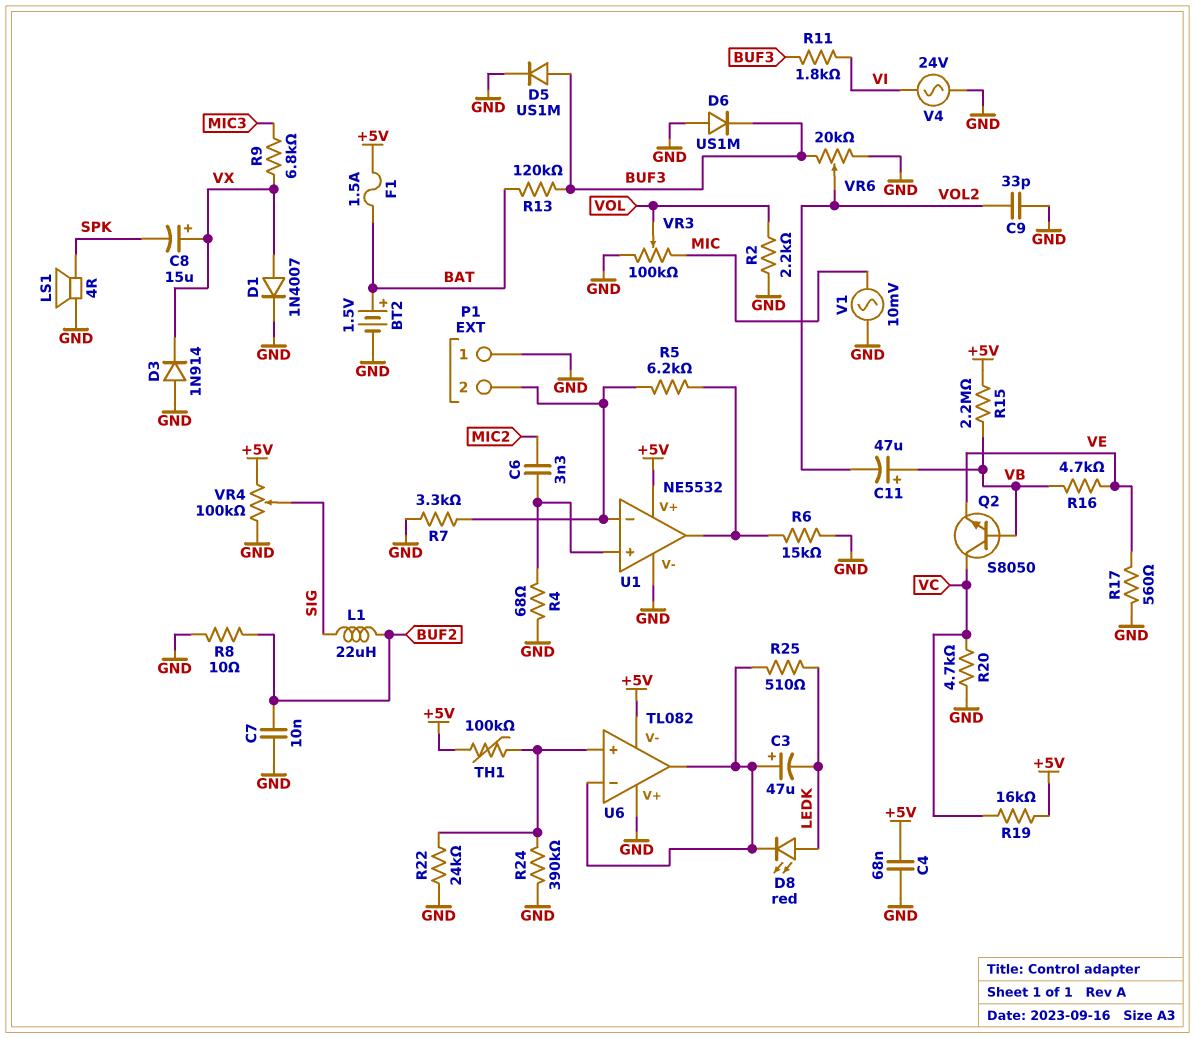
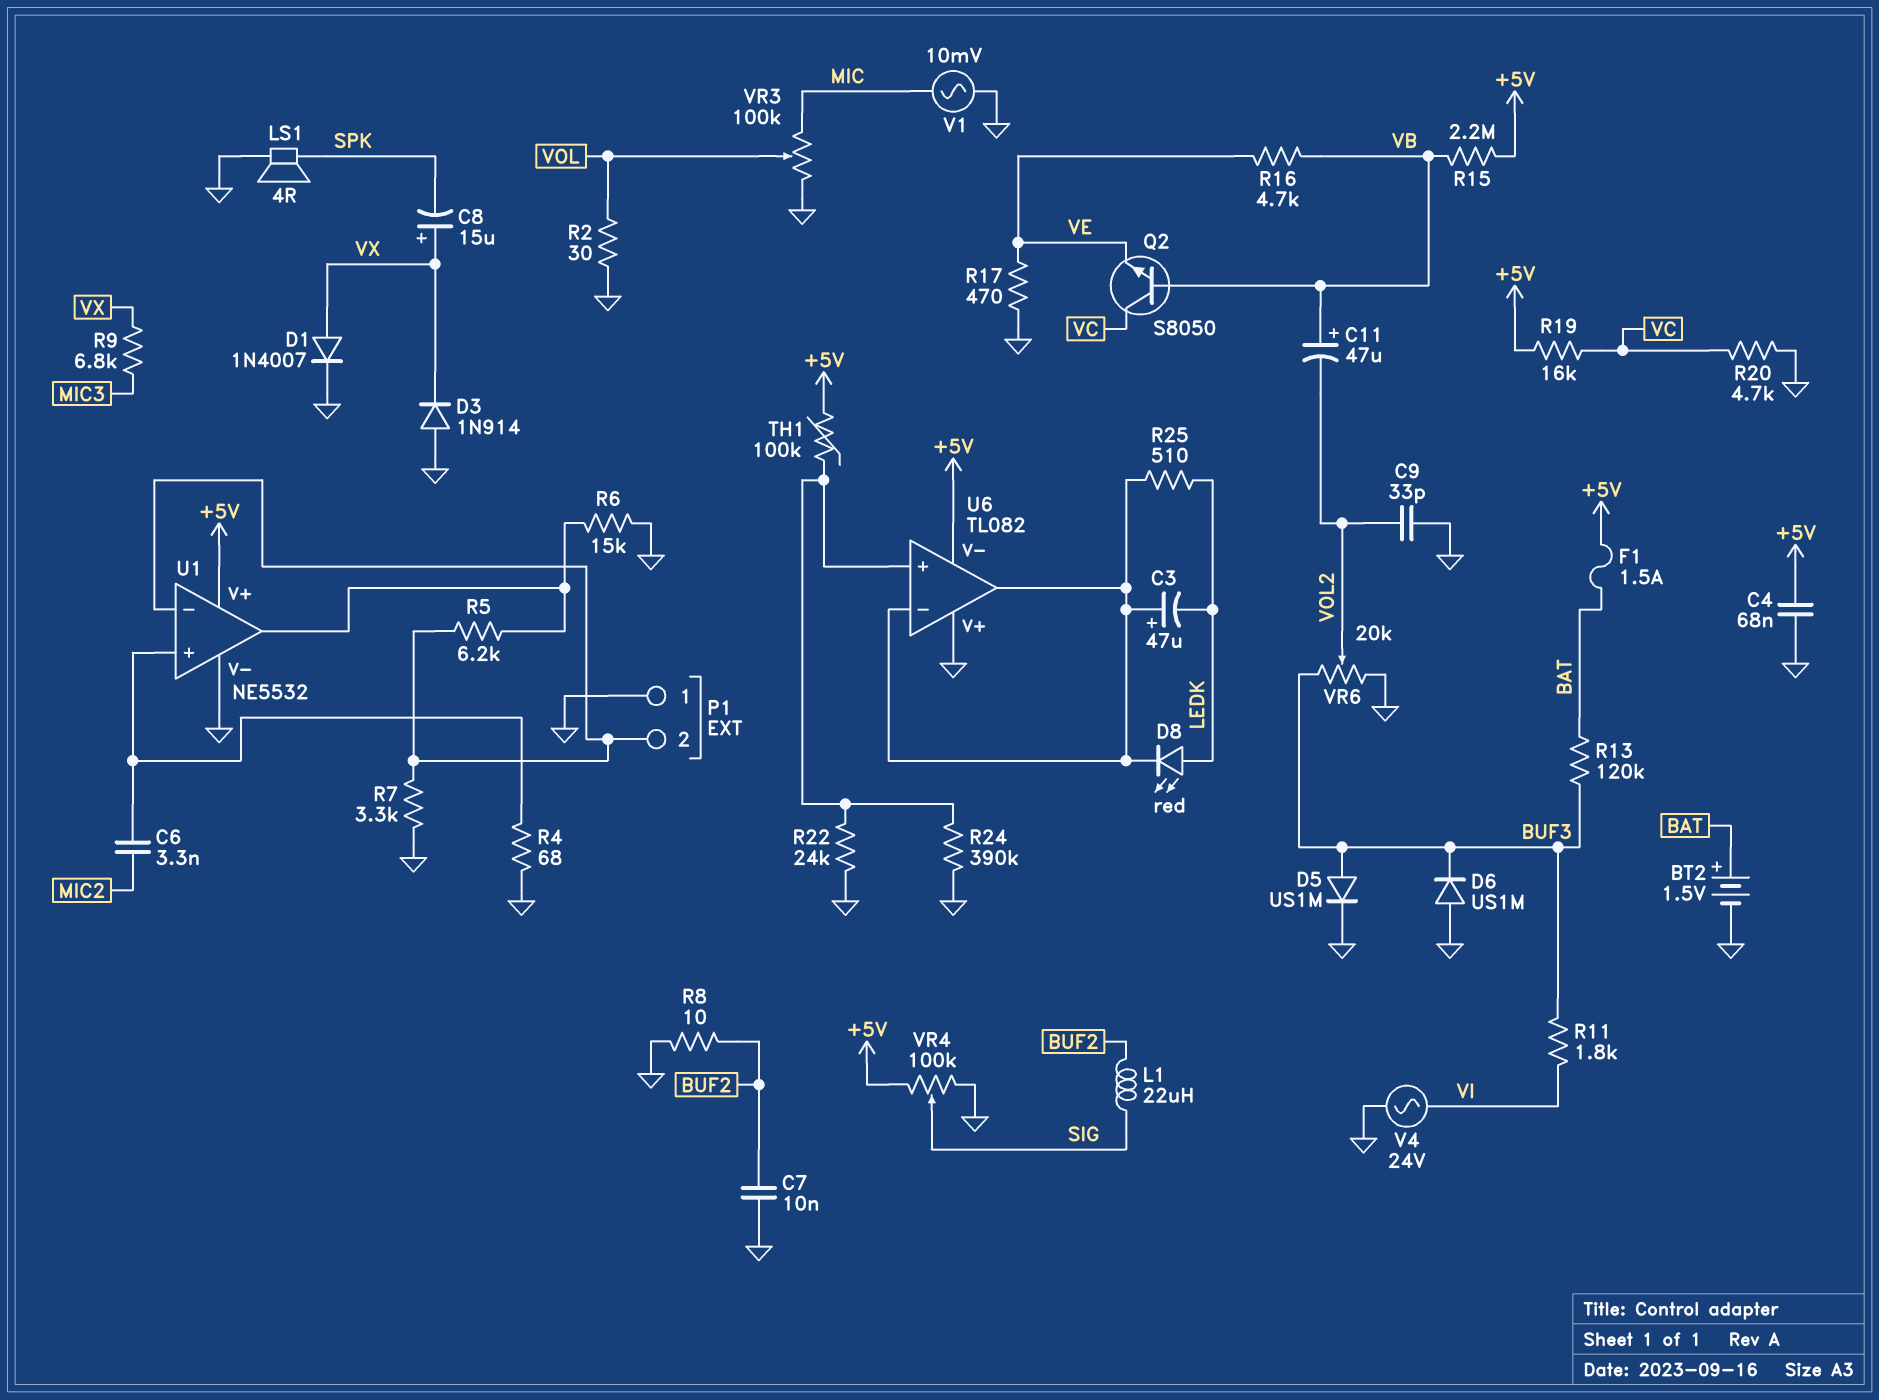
R2: 2.2k (GND, VOL) -> 30 (GND, VOL)
R17: 560 (GND, VE) -> 470 (GND, VE)

